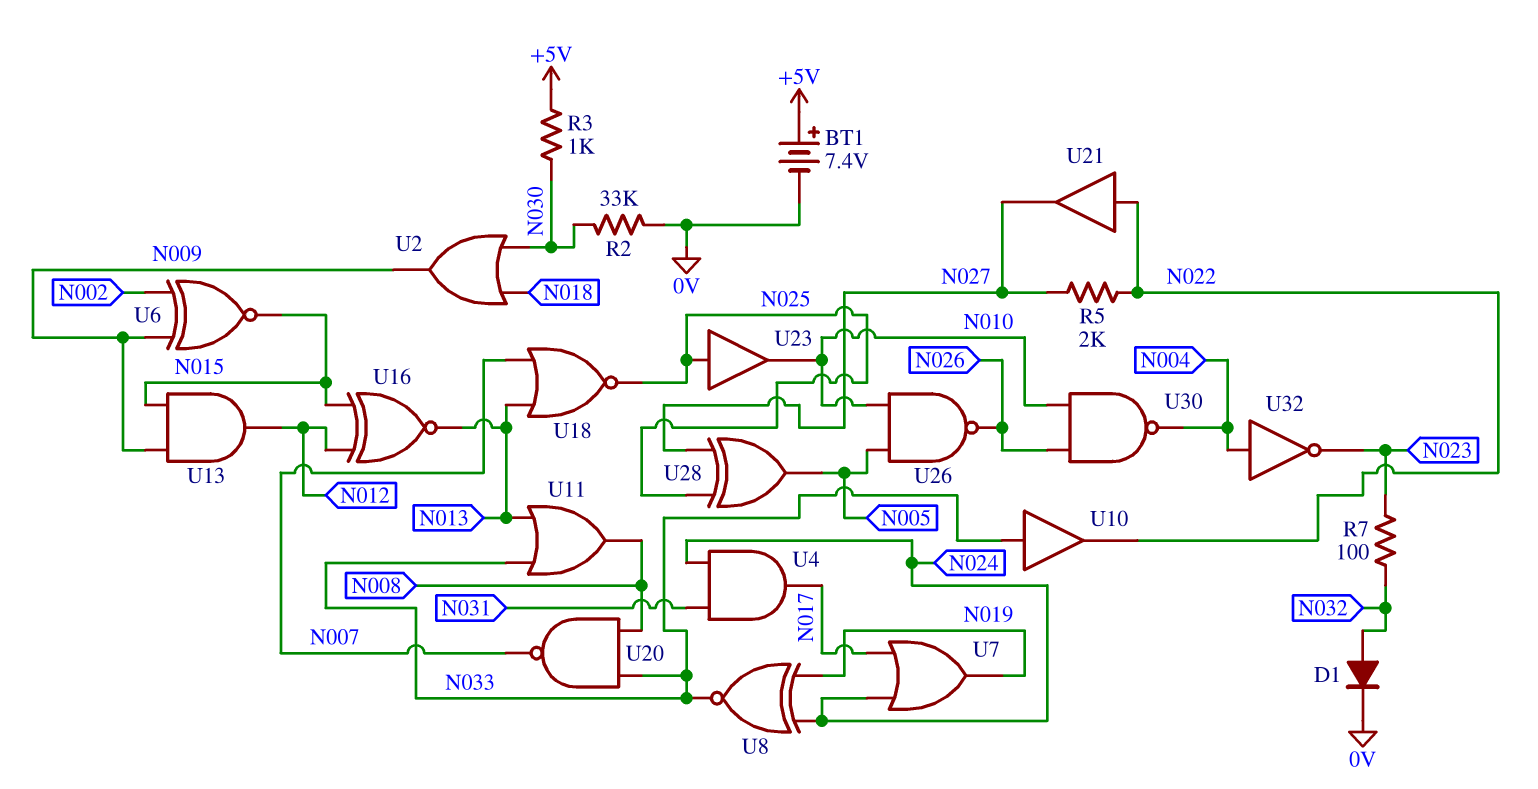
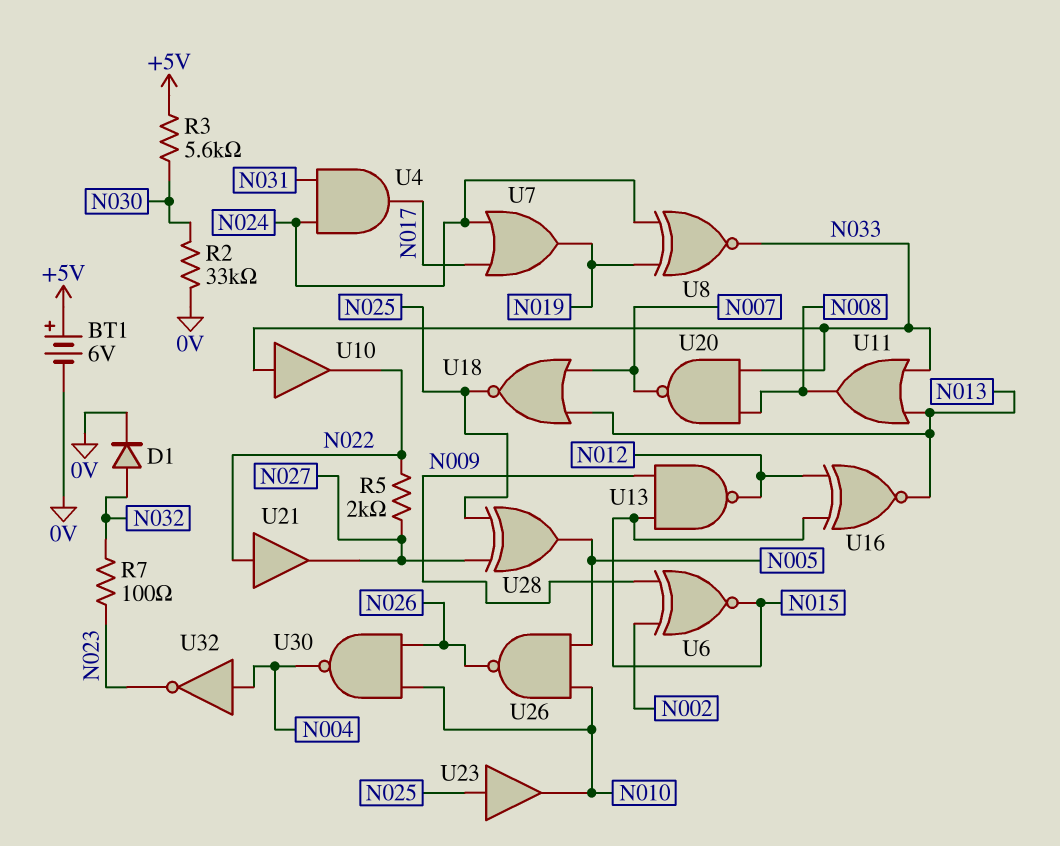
BT1: 7.4V (plus +5V, minus 0V) -> 6V (plus +5V, minus 0V)
R3: 1k (+5V, N030) -> 5.6k (+5V, N030)
U2: OR (in N018, in N030, out N009) -> none
U13: AND (in N009, in N015, out N012) -> NAND (in N009, in N015, out N012)

